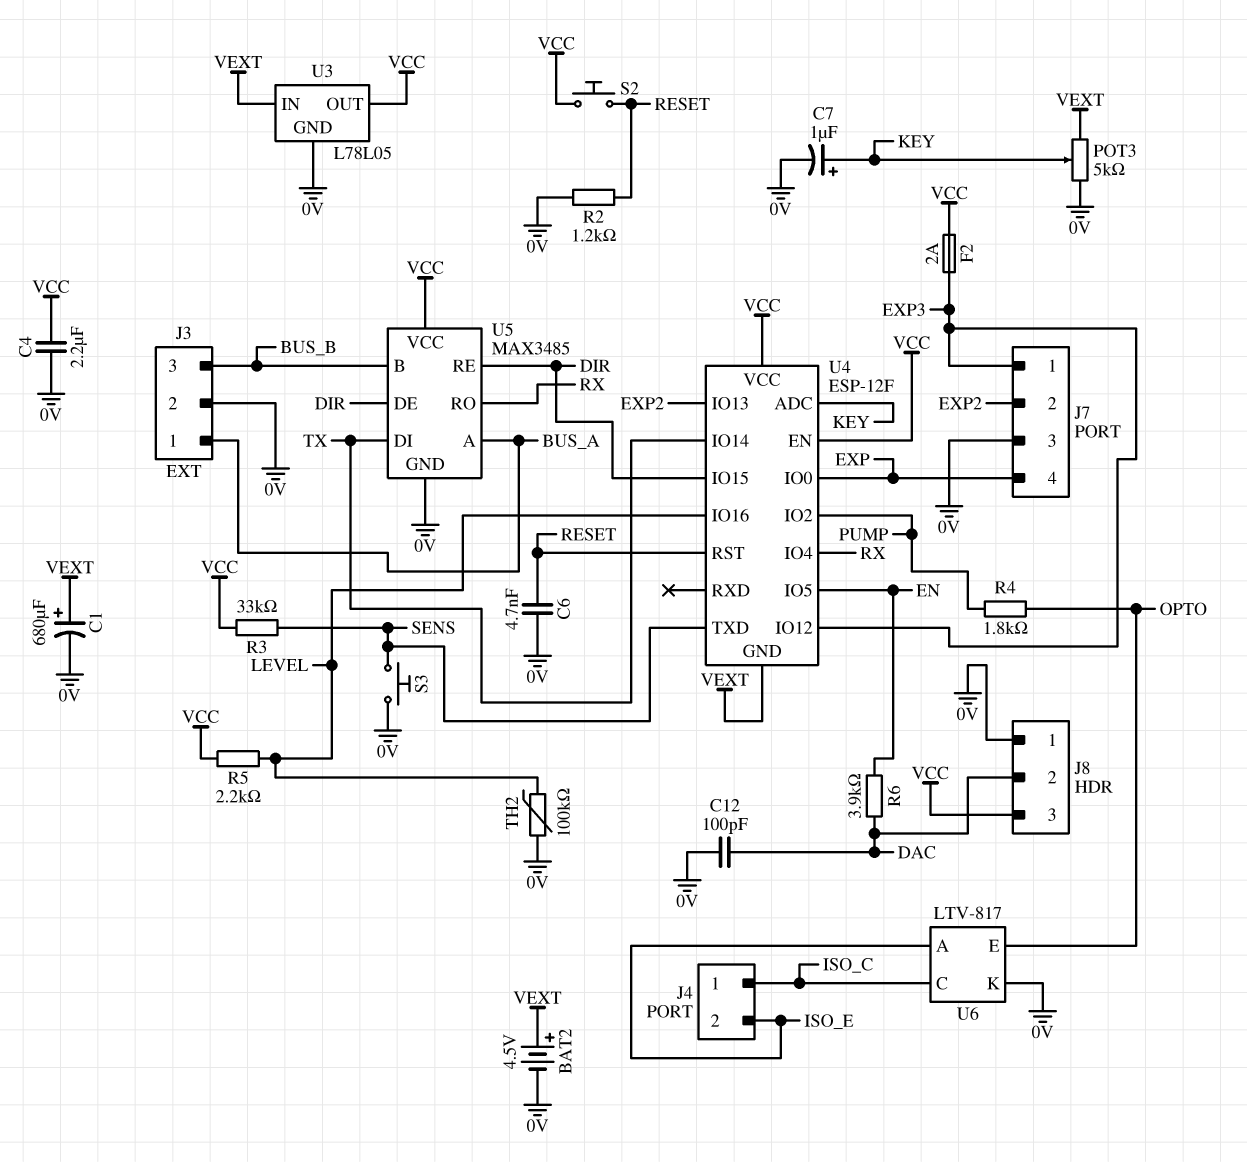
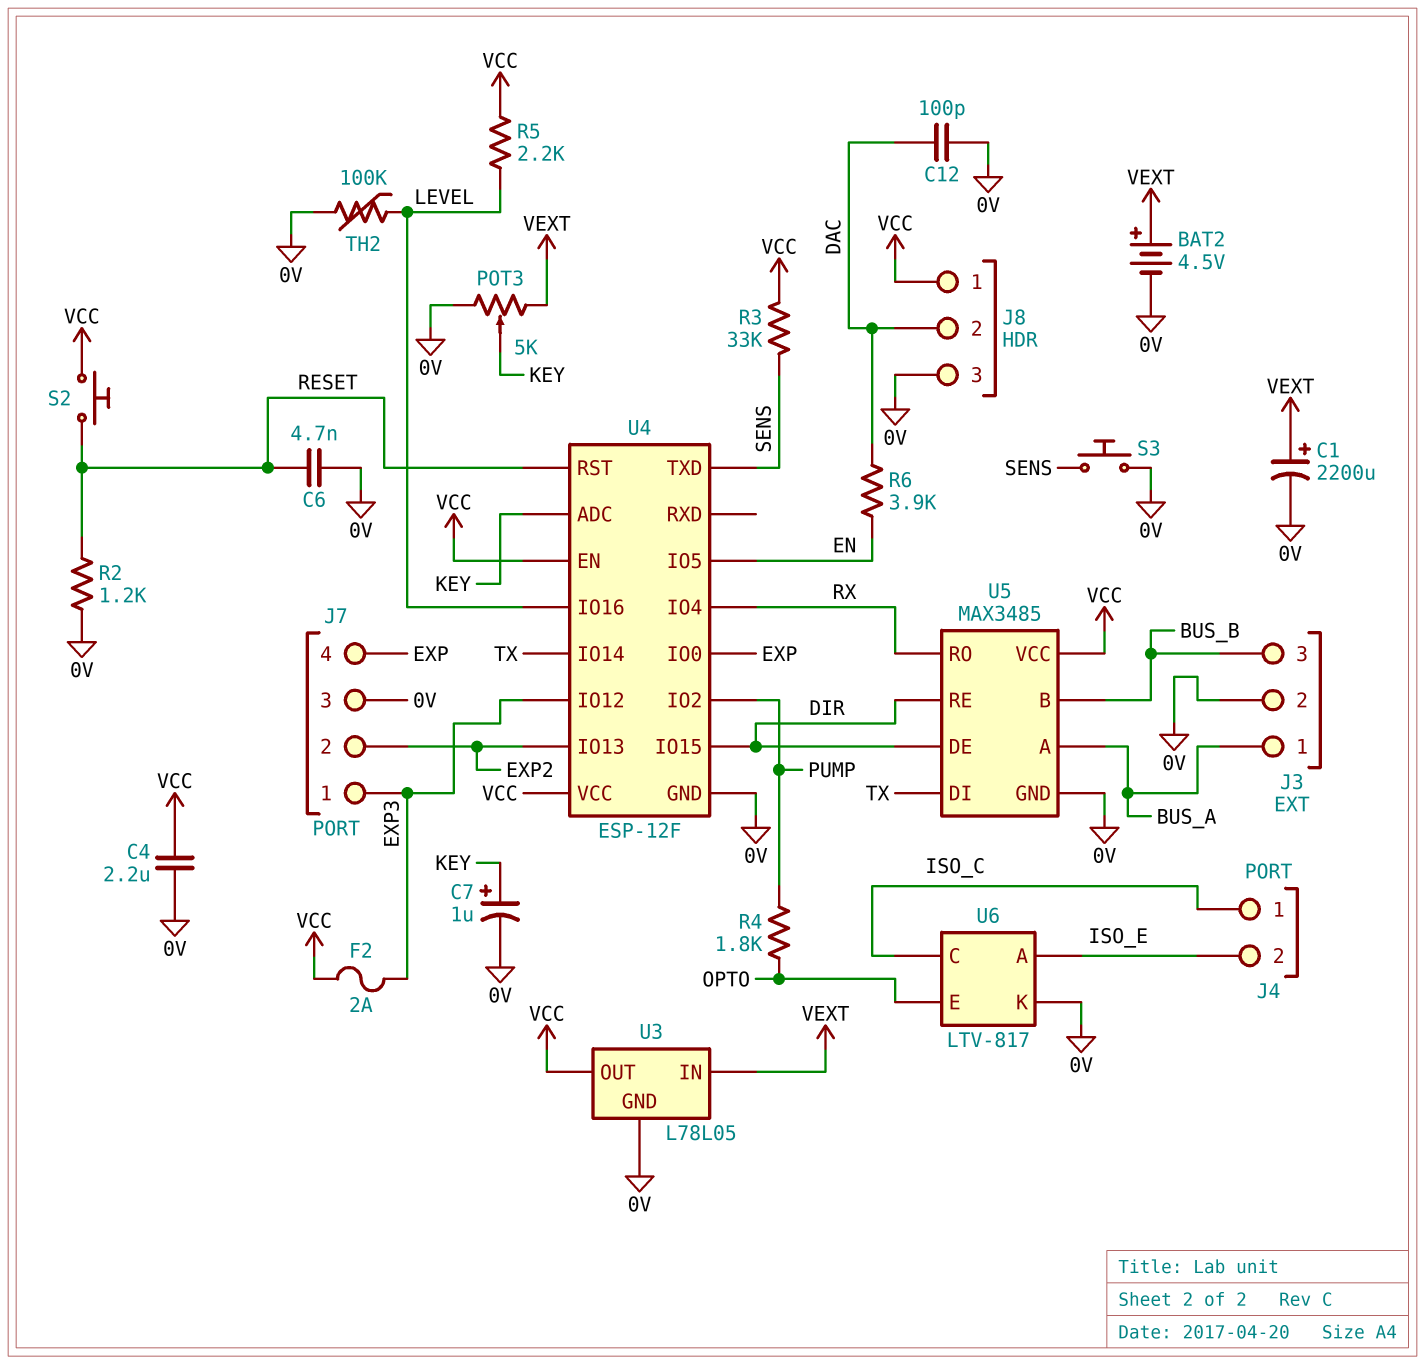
C1: 680uF (plus VEXT, minus 0V) -> 2200uF (plus VEXT, minus 0V)
J8 pin 1: 0V -> VCC
J8 pin 3: VCC -> 0V
U4 pin GND: VEXT -> 0V

